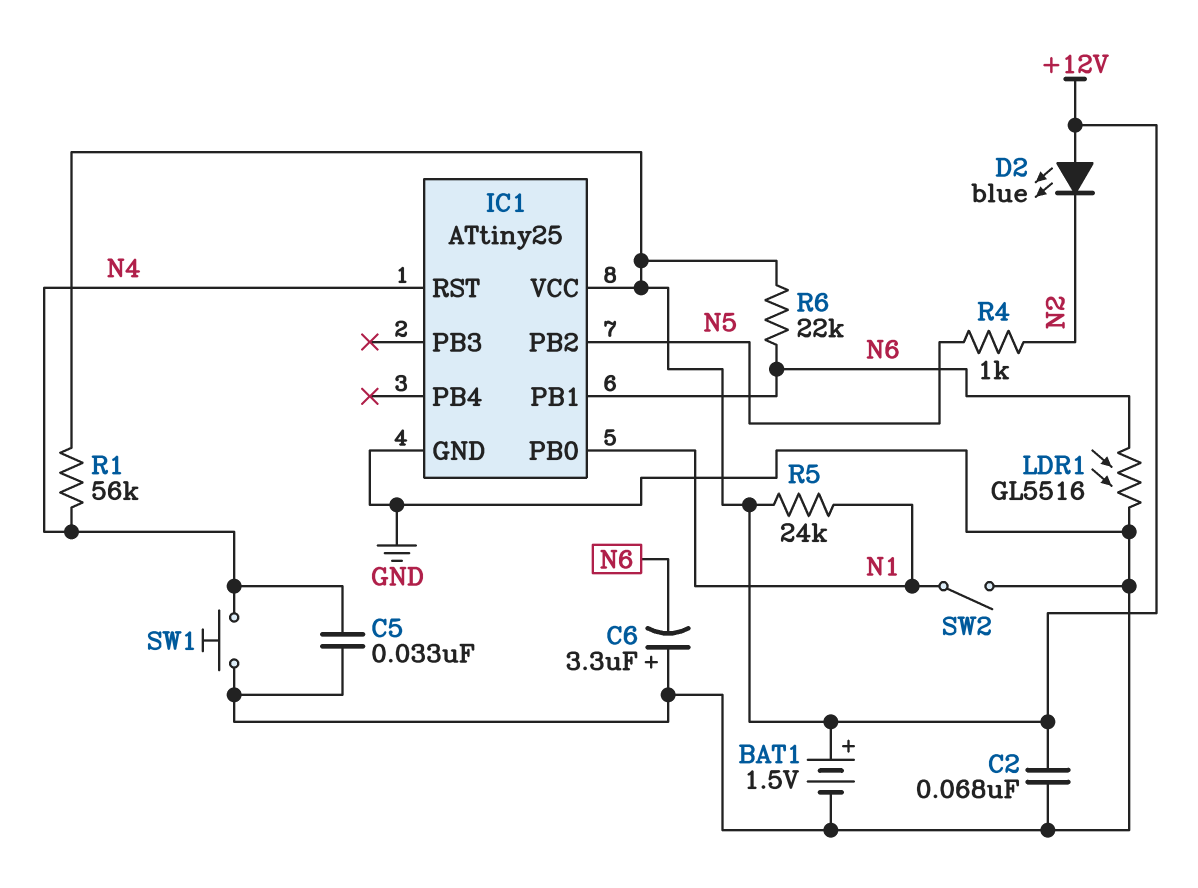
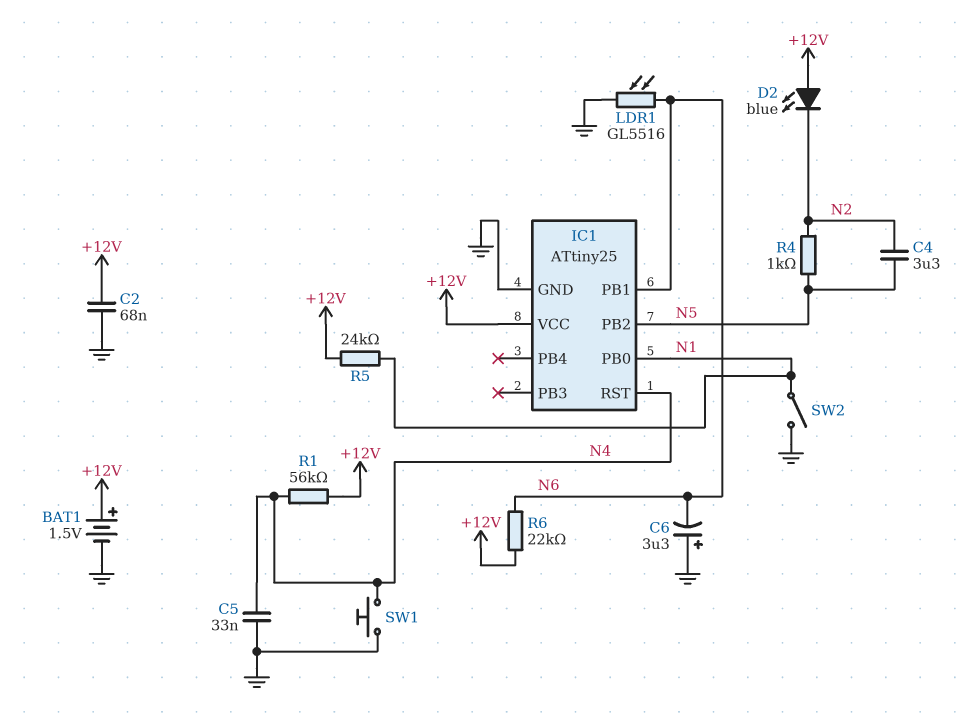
C4: none -> 3.3uF (N2, N5)

